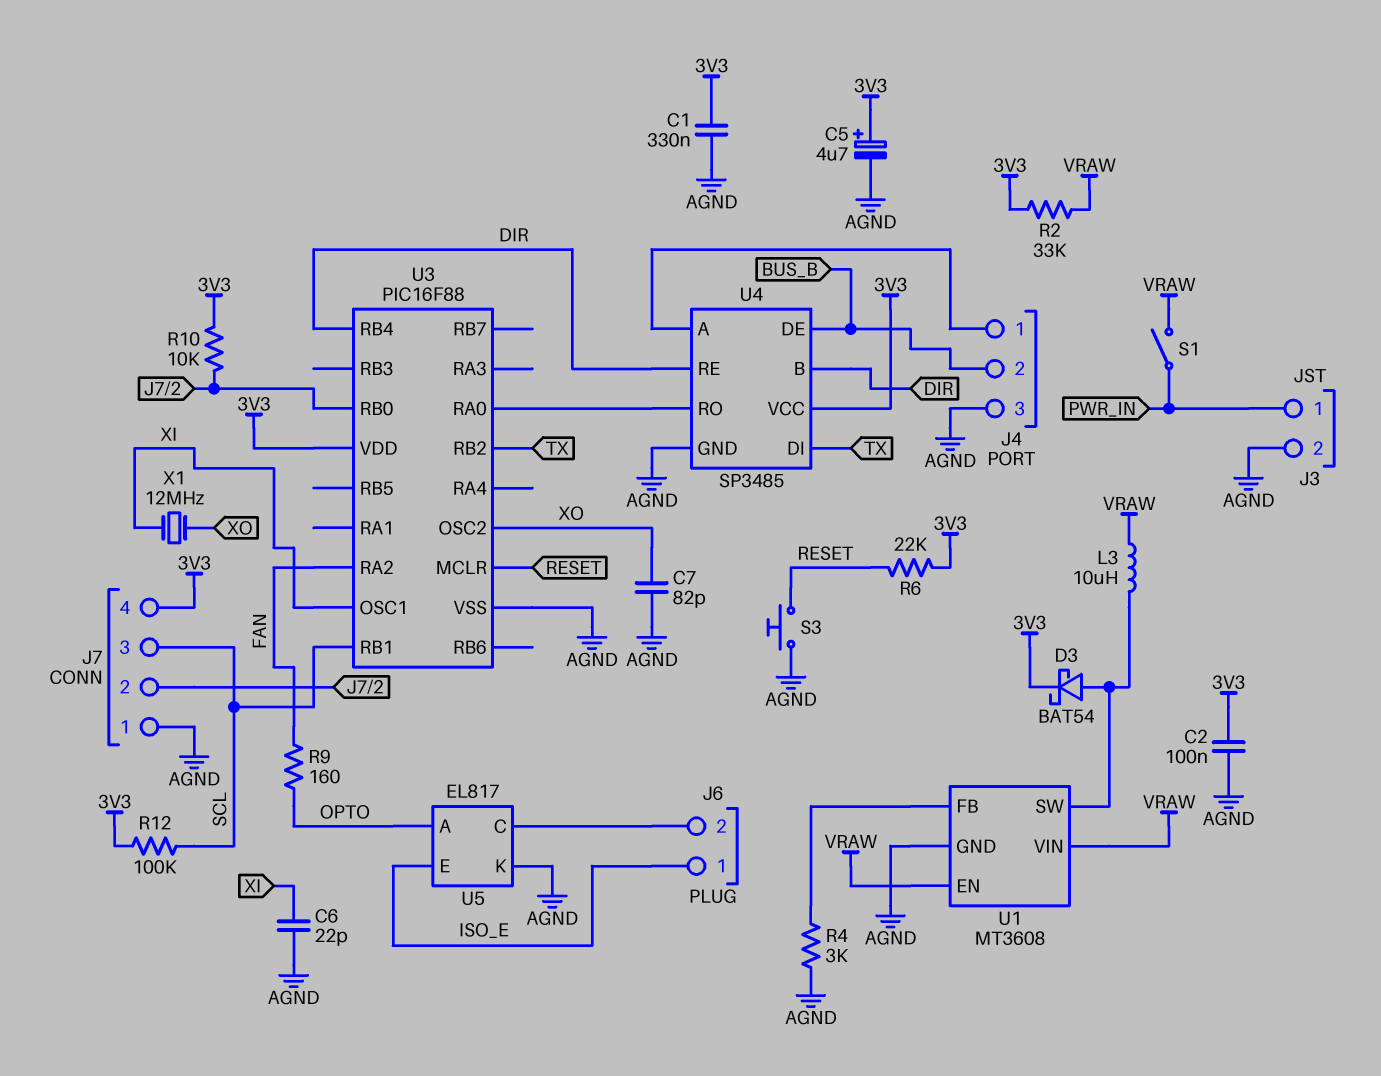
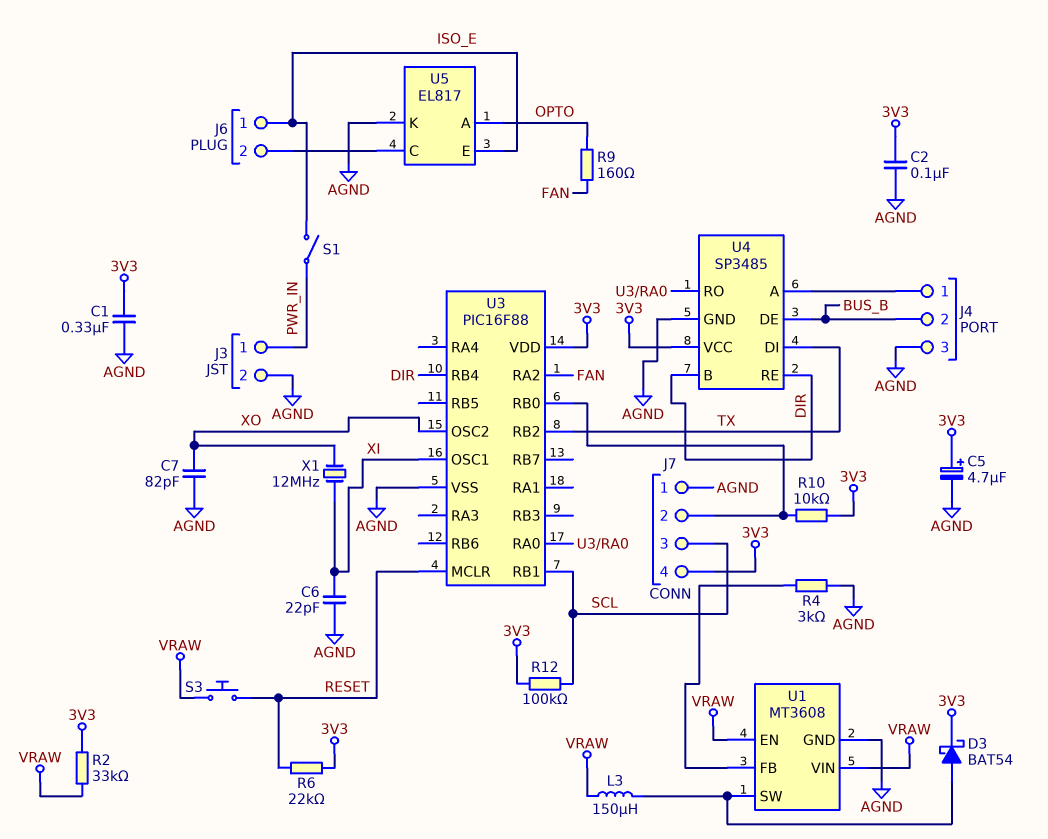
L3: 10uH (U1/SW, VRAW) -> 150uH (U1/SW, VRAW)
S1: switch (PWR_IN, VRAW) -> switch (ISO_E, PWR_IN)
S3: button (AGND, RESET) -> button (RESET, VRAW)

